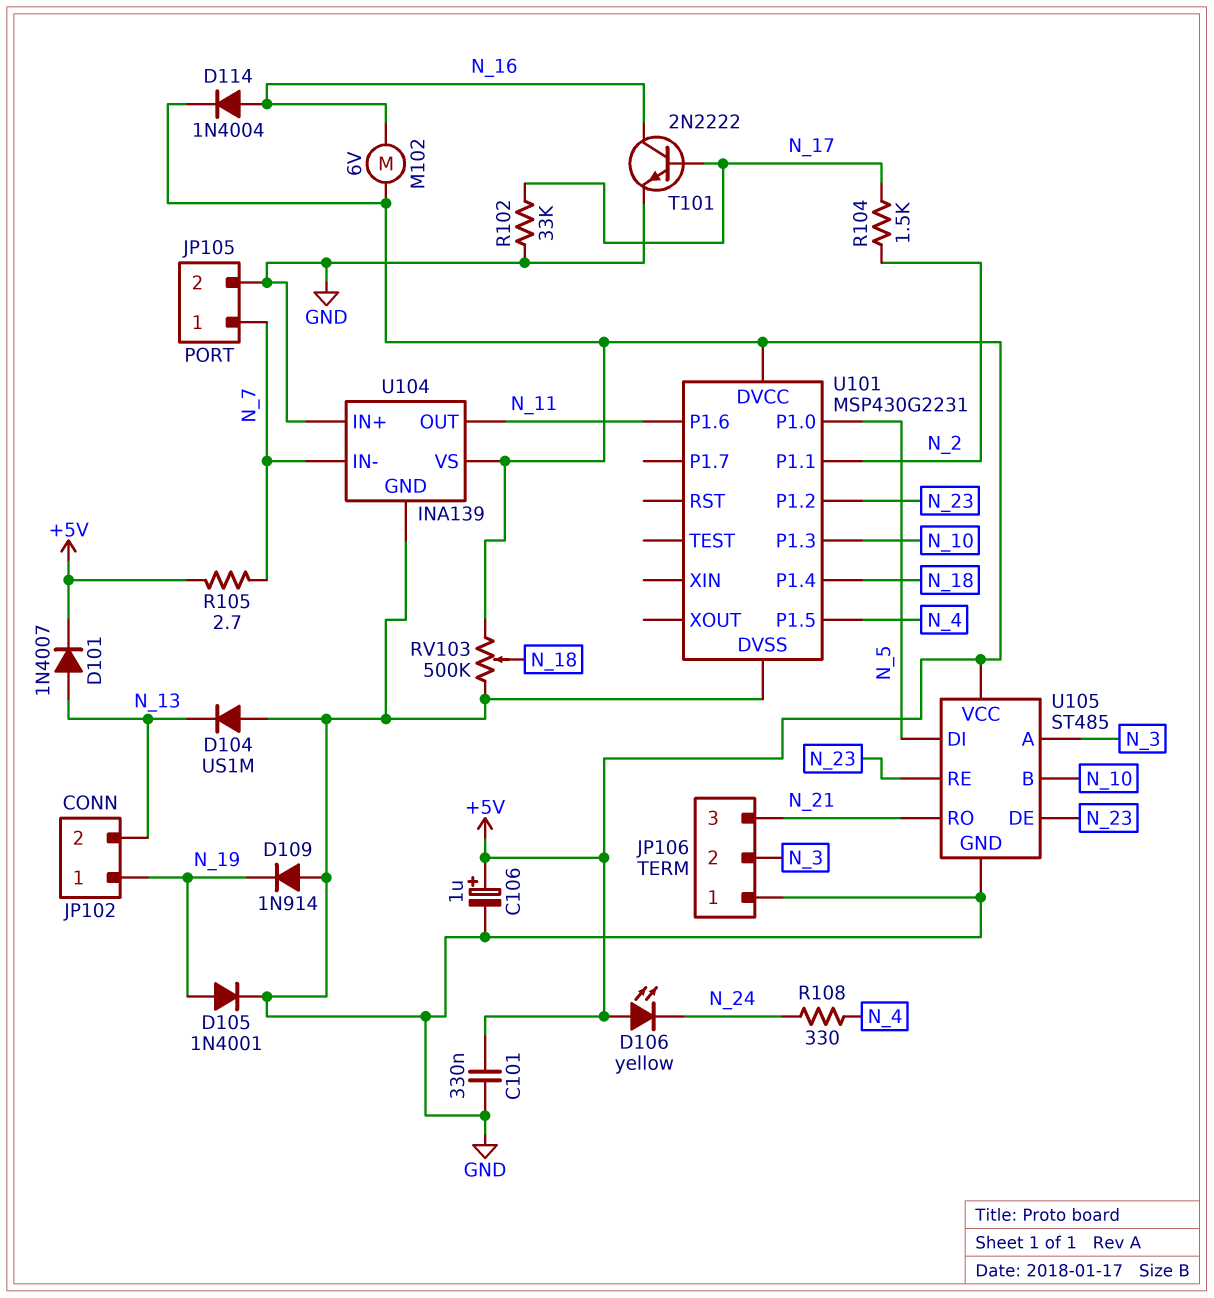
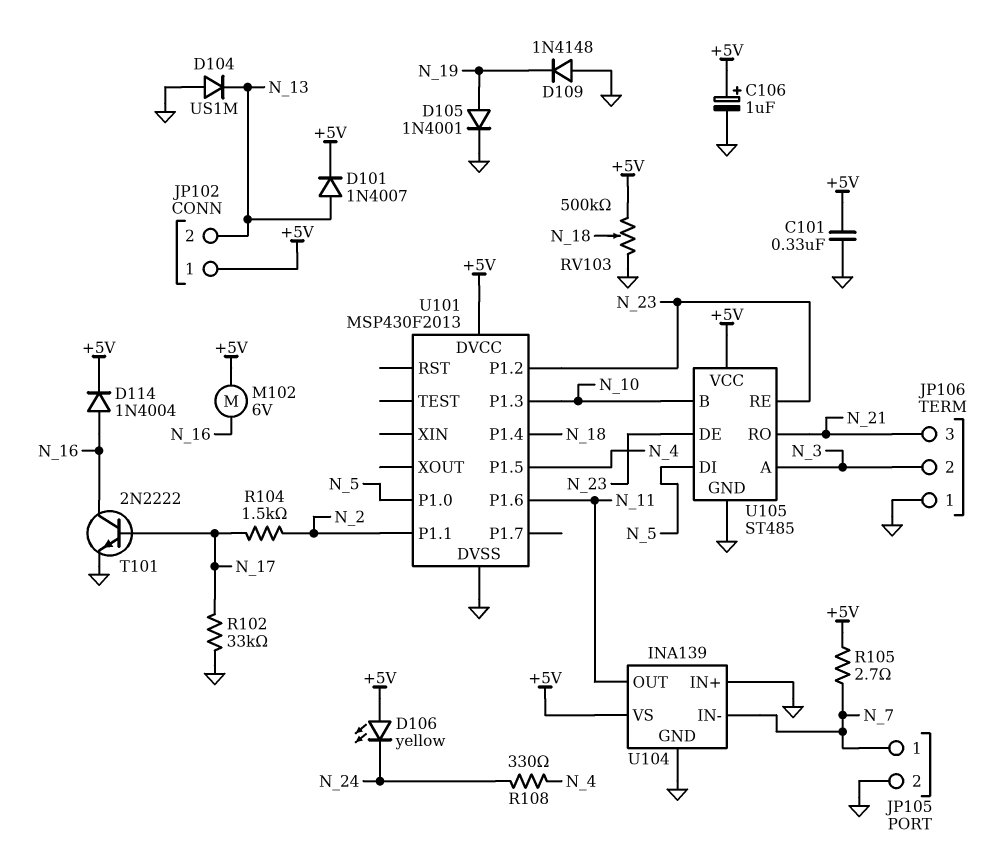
D109: diode 1N914 (A GND, K N_19) -> diode 1N4148 (A GND, K N_19)
JP102 pin 1: N_19 -> +5V
U101: MSP430G2231 -> MSP430F2013

